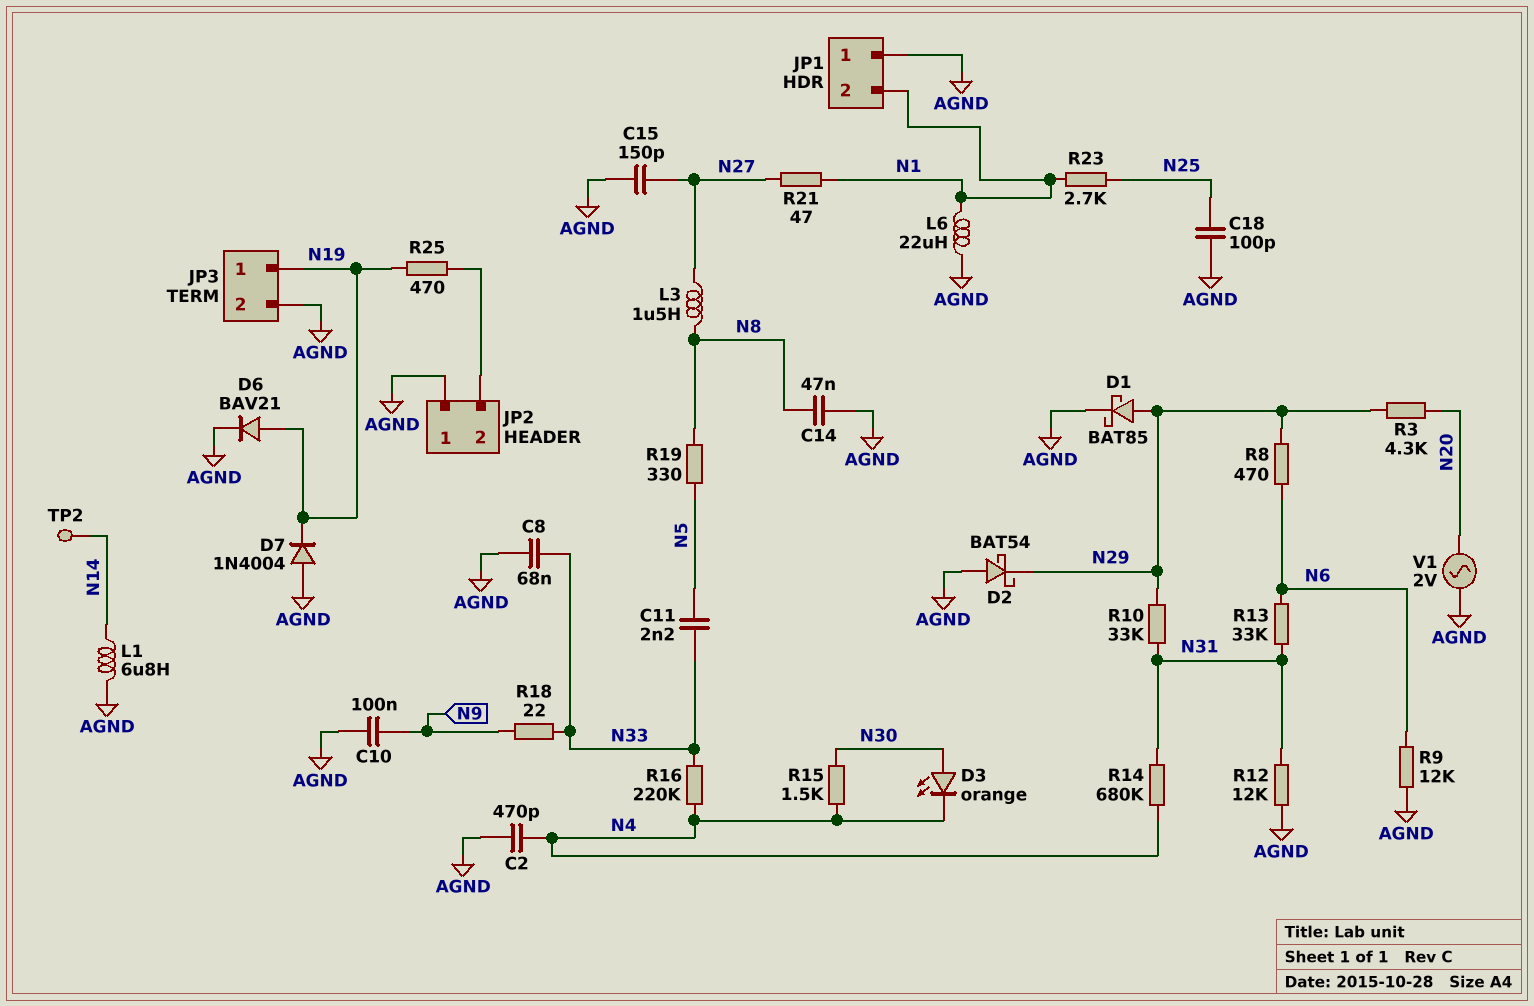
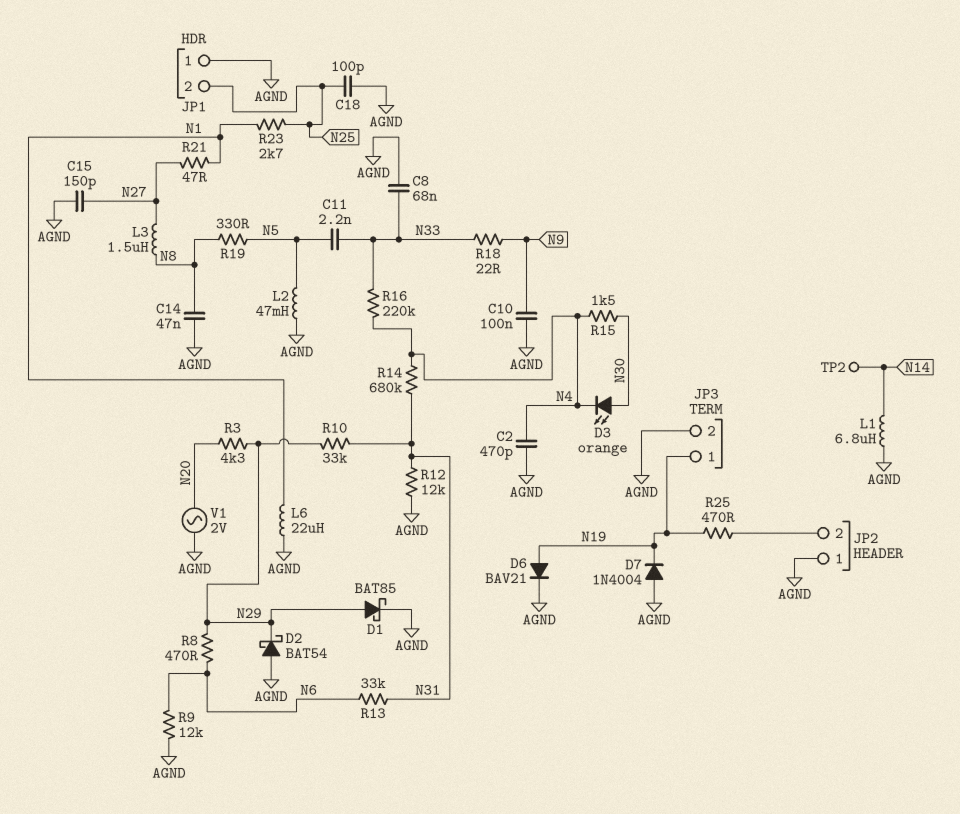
JP1 pin 2: N1 -> N25
L2: none -> 47mH (AGND, N5)

